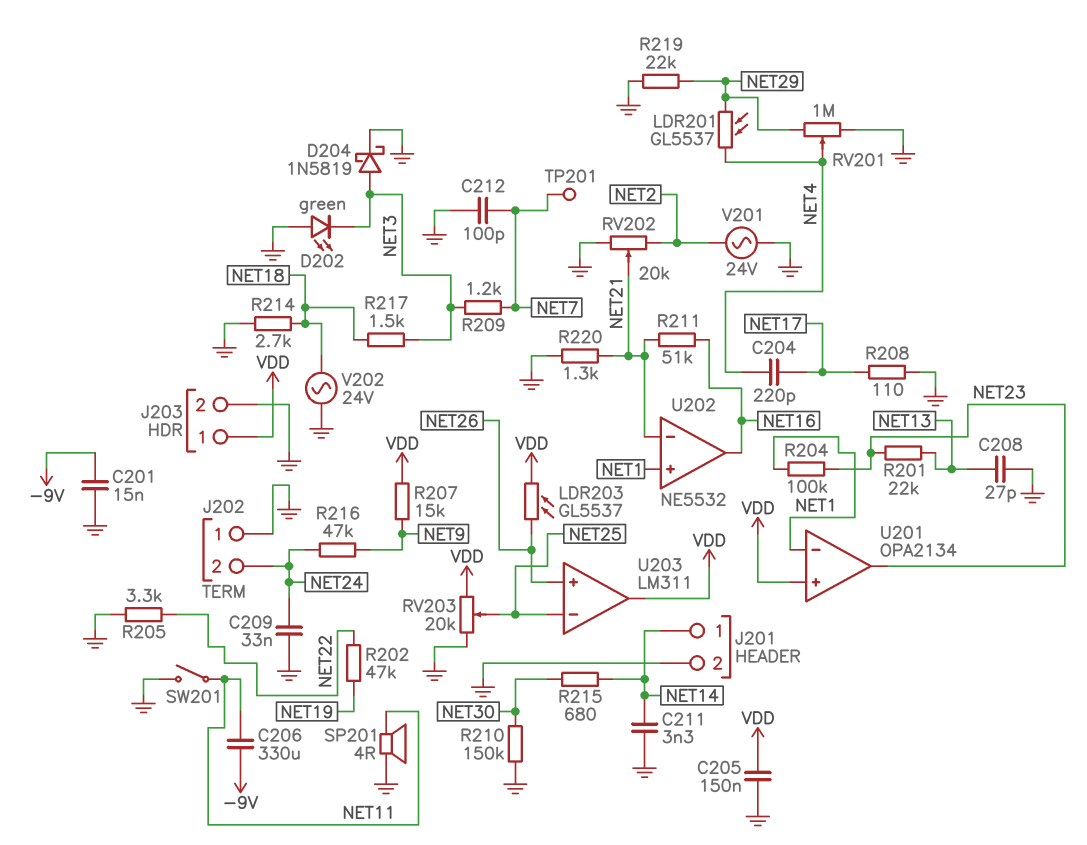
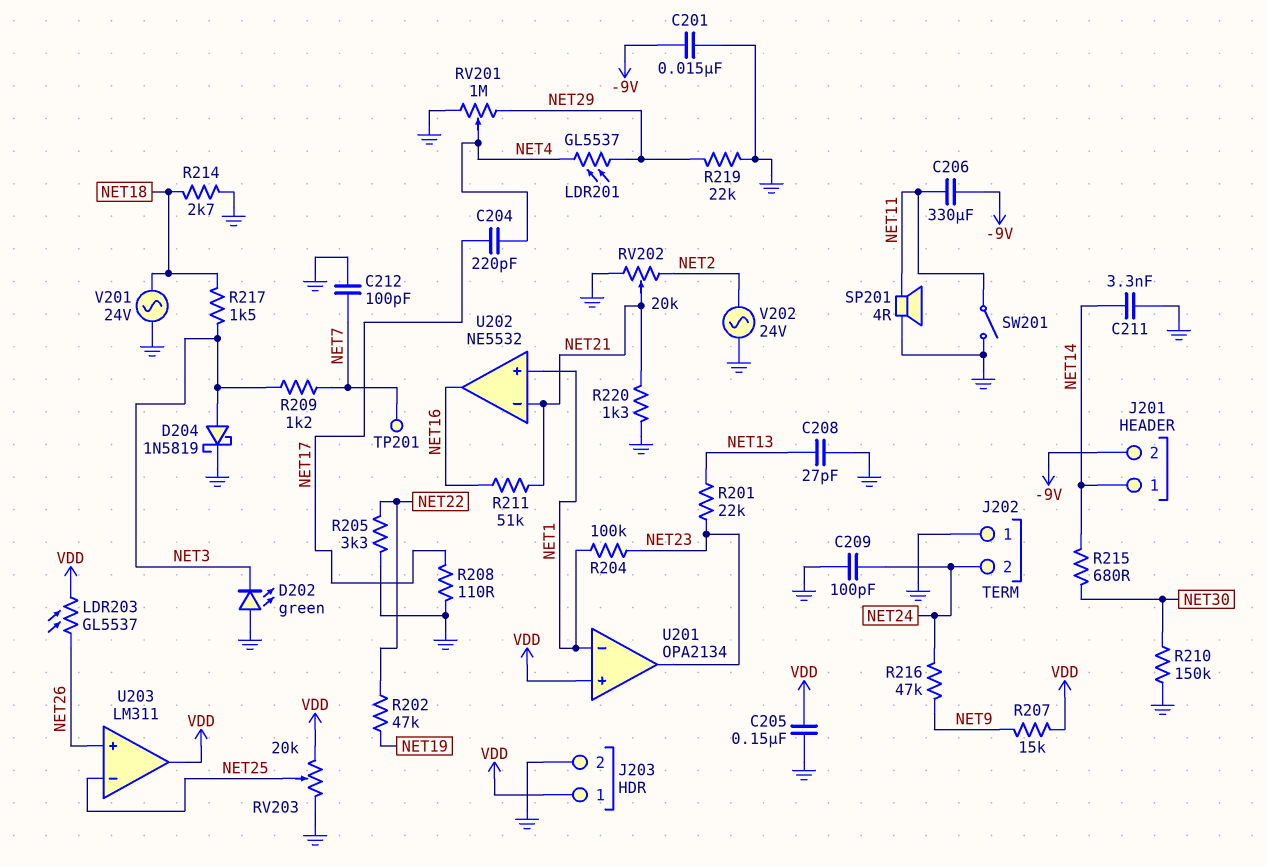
C209: 33nF (GND, NET24) -> 100pF (GND, NET24)
J201 pin 2: GND -> -9V
V201: AC 24V (GND, NET2) -> AC 24V (GND, NET18)
V202: AC 24V (GND, NET18) -> AC 24V (GND, NET2)

